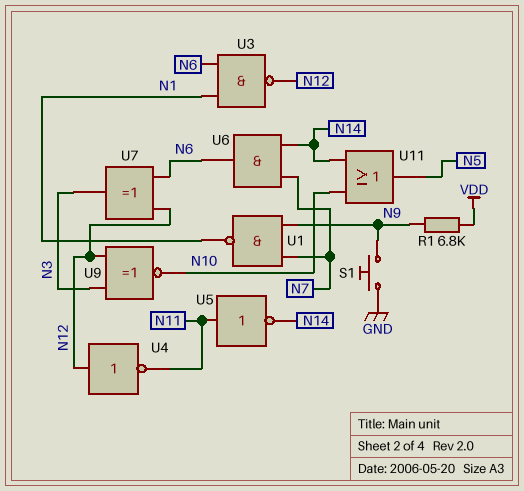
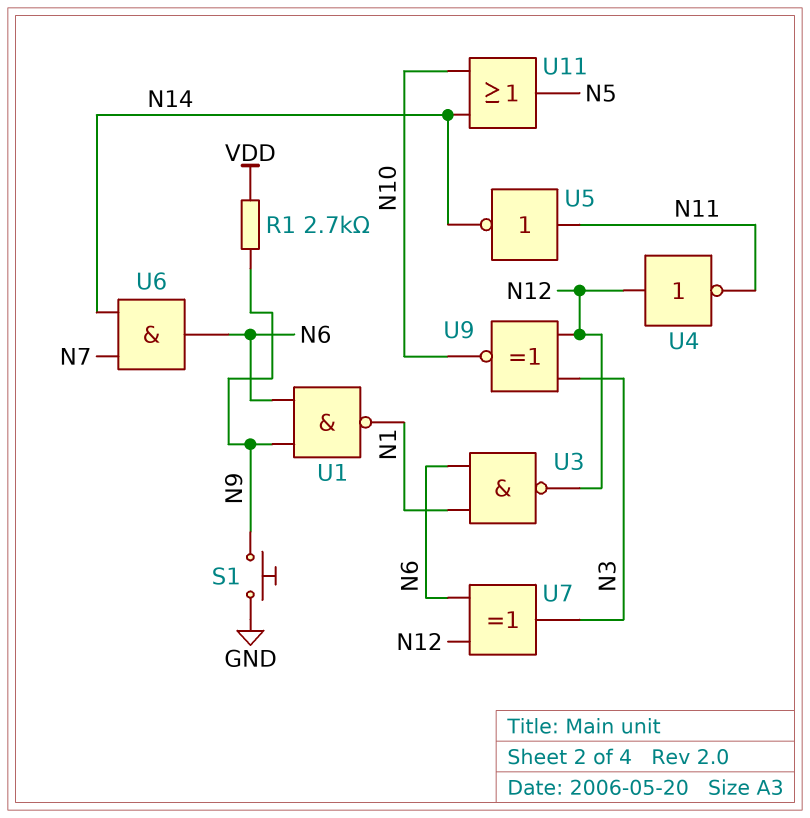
R1: 6.8k (N9, VDD) -> 2.7k (N9, VDD)
U1: NAND (in N7, in N9, out N1) -> NAND (in N6, in N9, out N1)

